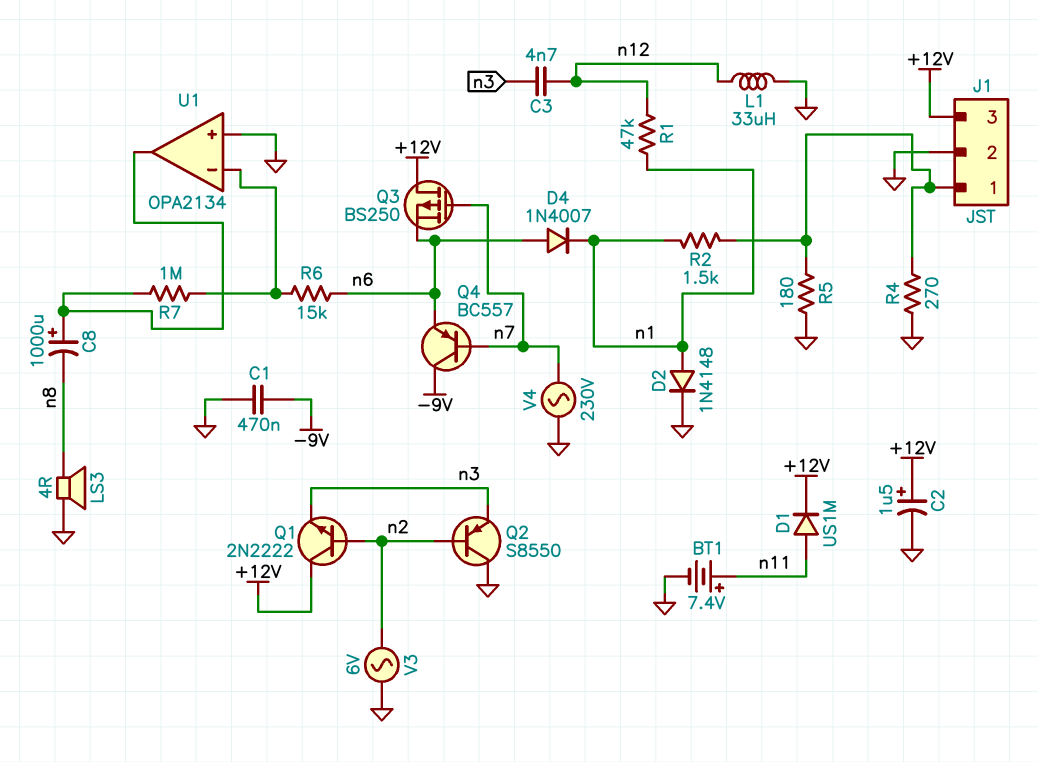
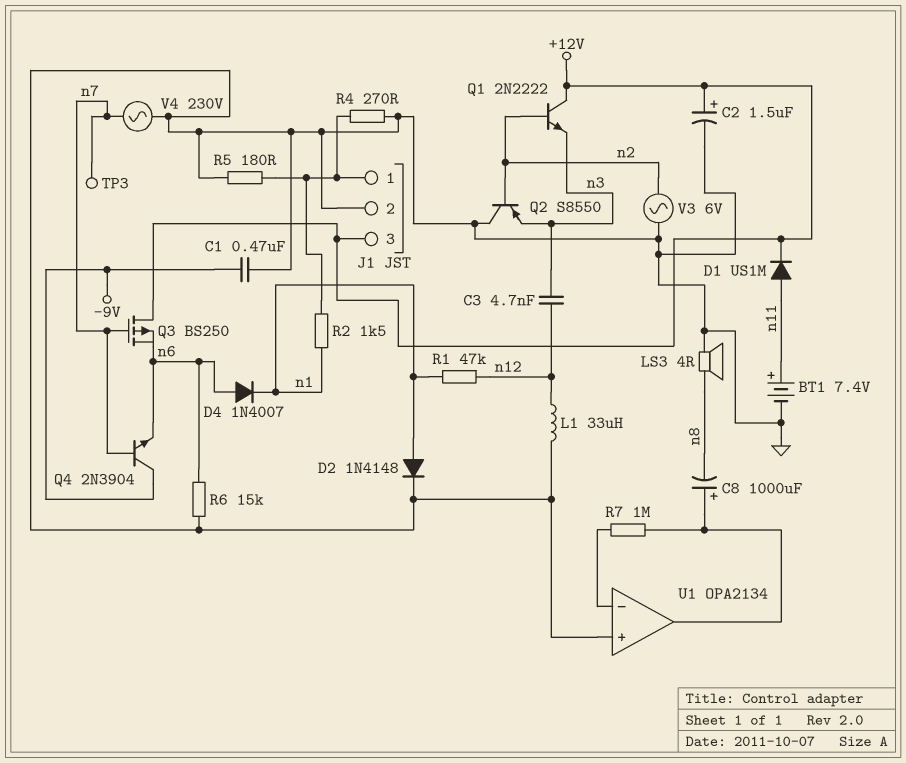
Q4: PNP BC557 (B n7, C -9V, E n6) -> NPN 2N3904 (B n7, C -9V, E n6)
R6: 15k (U1/in-, n6) -> 15k (GND, n6)
TP3: none -> test point (n7)

